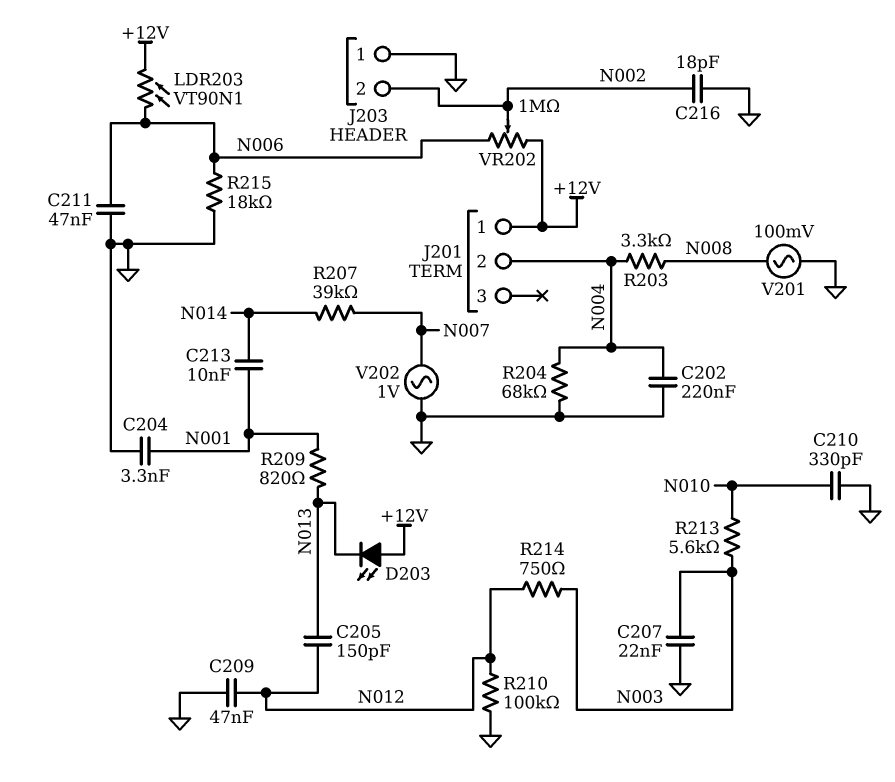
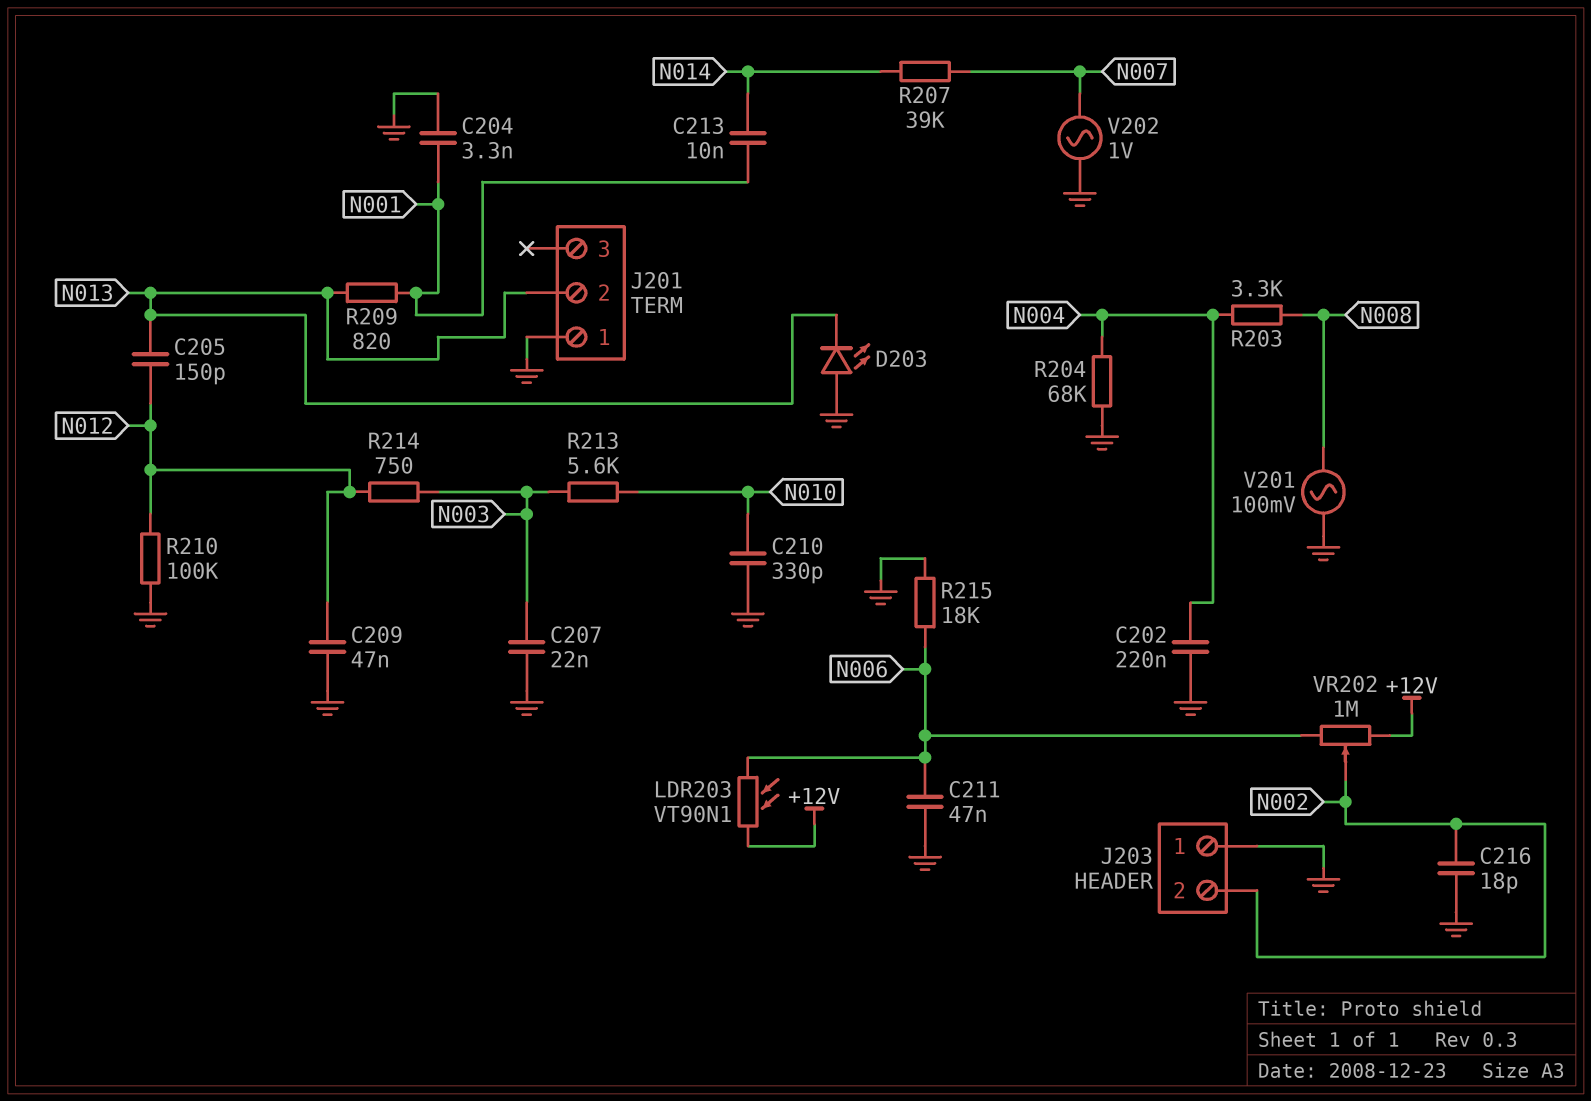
D203: LED (A +12V, K N013) -> LED (A GND, K N013)
J201 pin 1: +12V -> GND
J201 pin 2: N004 -> N013

